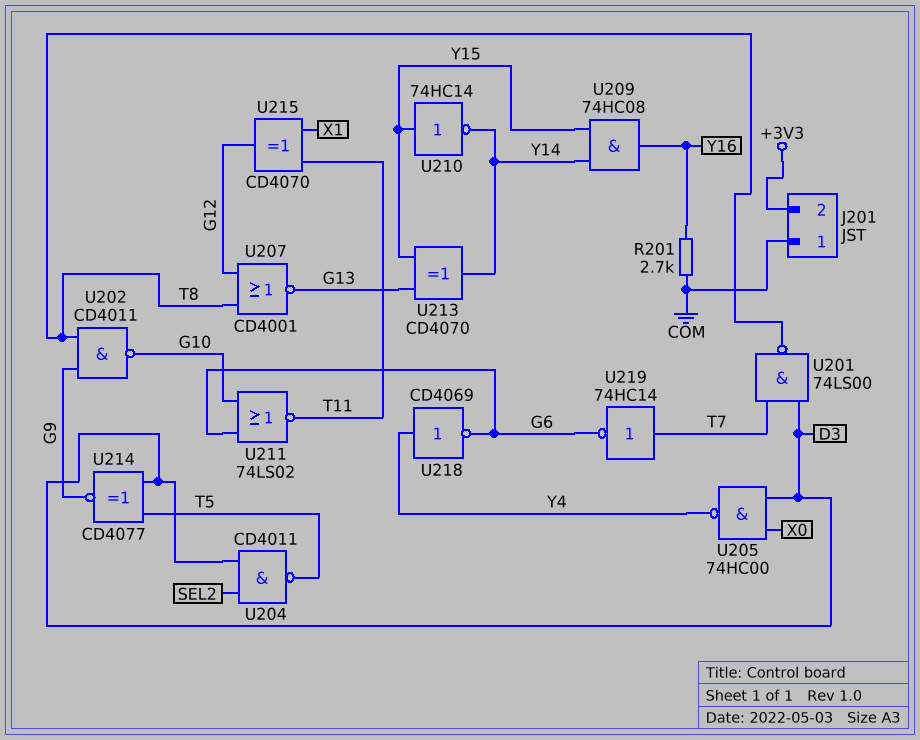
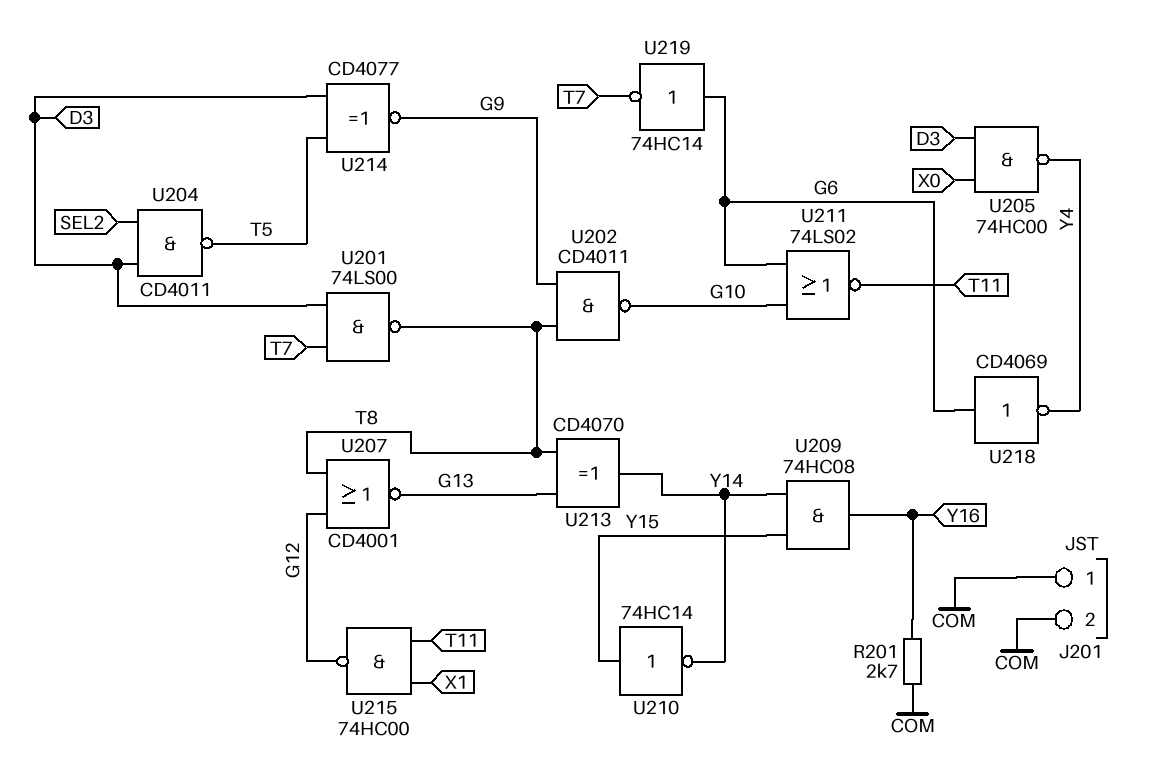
J201 pin 2: +3V3 -> COM
U213: XOR CD4070 (in G13, in Y15, out Y14) -> XOR CD4070 (in G13, in T8, out Y14)
U215: XOR CD4070 (in T11, in X1, out G12) -> NAND 74HC00 (in T11, in X1, out G12)
U218: NOT CD4069 (in Y4, out G6) -> NOT CD4069 (in G6, out Y4)
U219: NOT 74HC14 (in T7, out G6) -> NOT 74HC14 (in G6, out T7)

